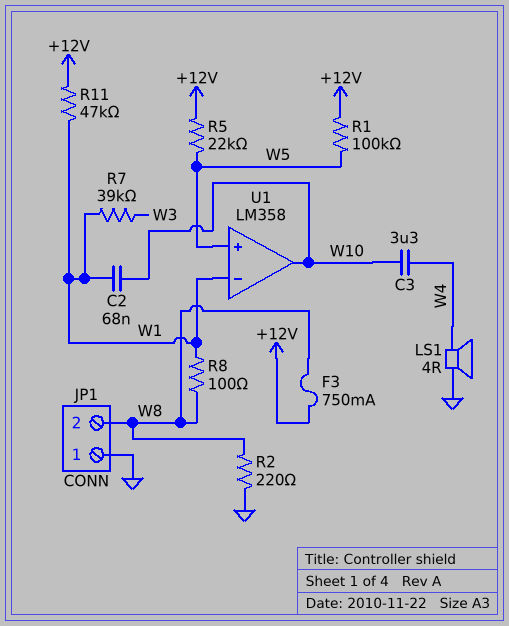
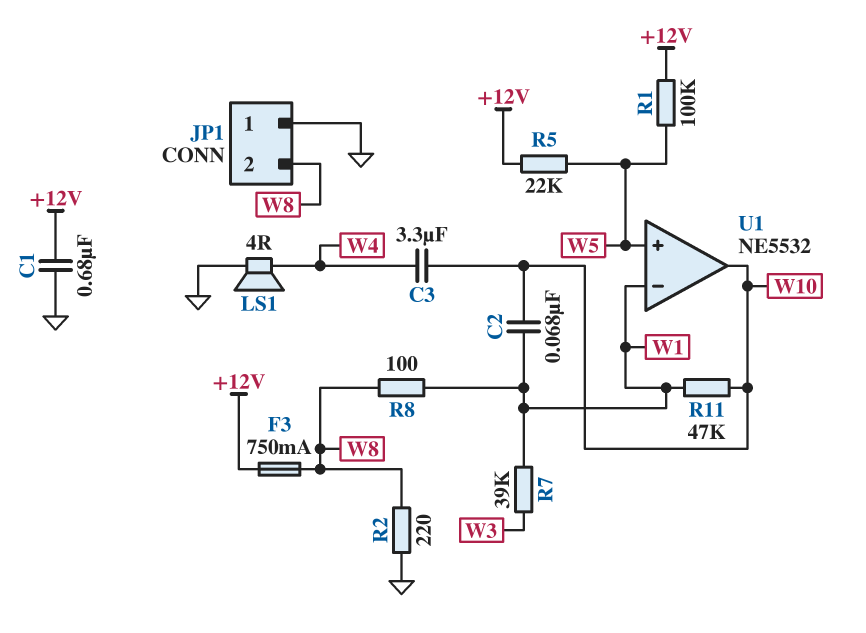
C1: none -> 680nF (+12V, GND)
R11: 47k (+12V, W1) -> 47k (W1, W10)
U1: LM358 -> NE5532

